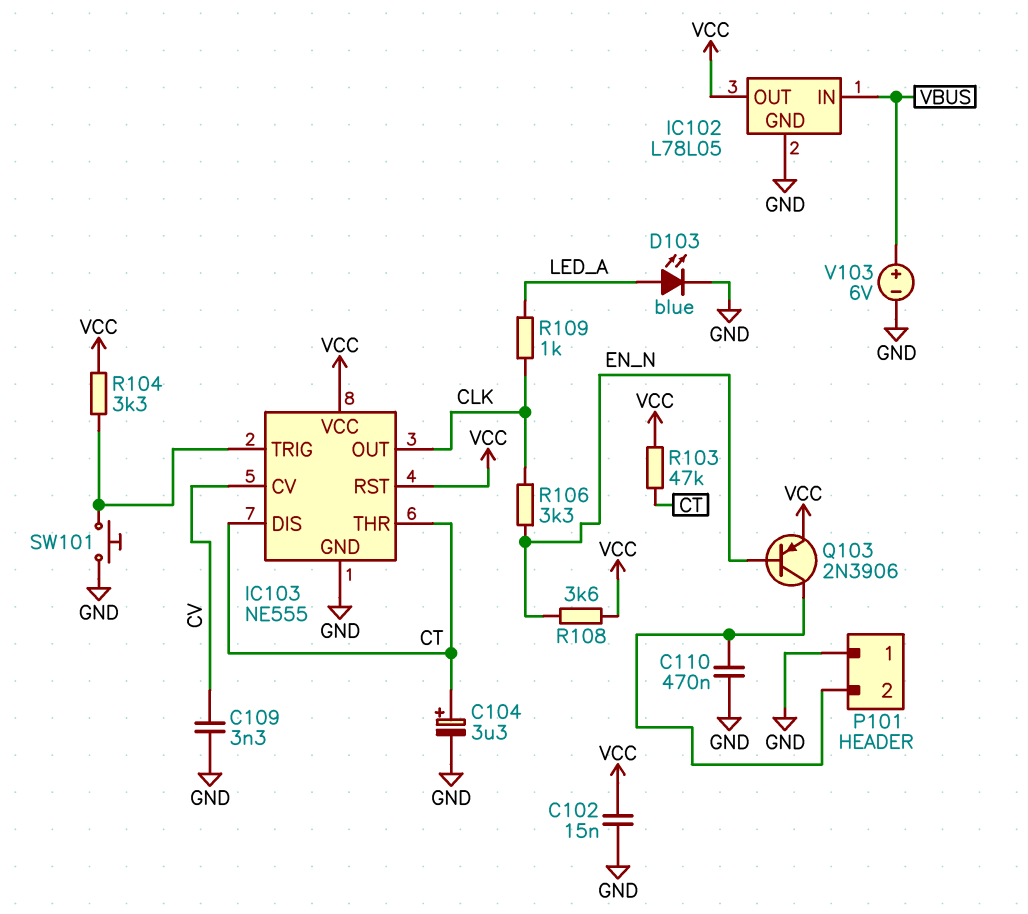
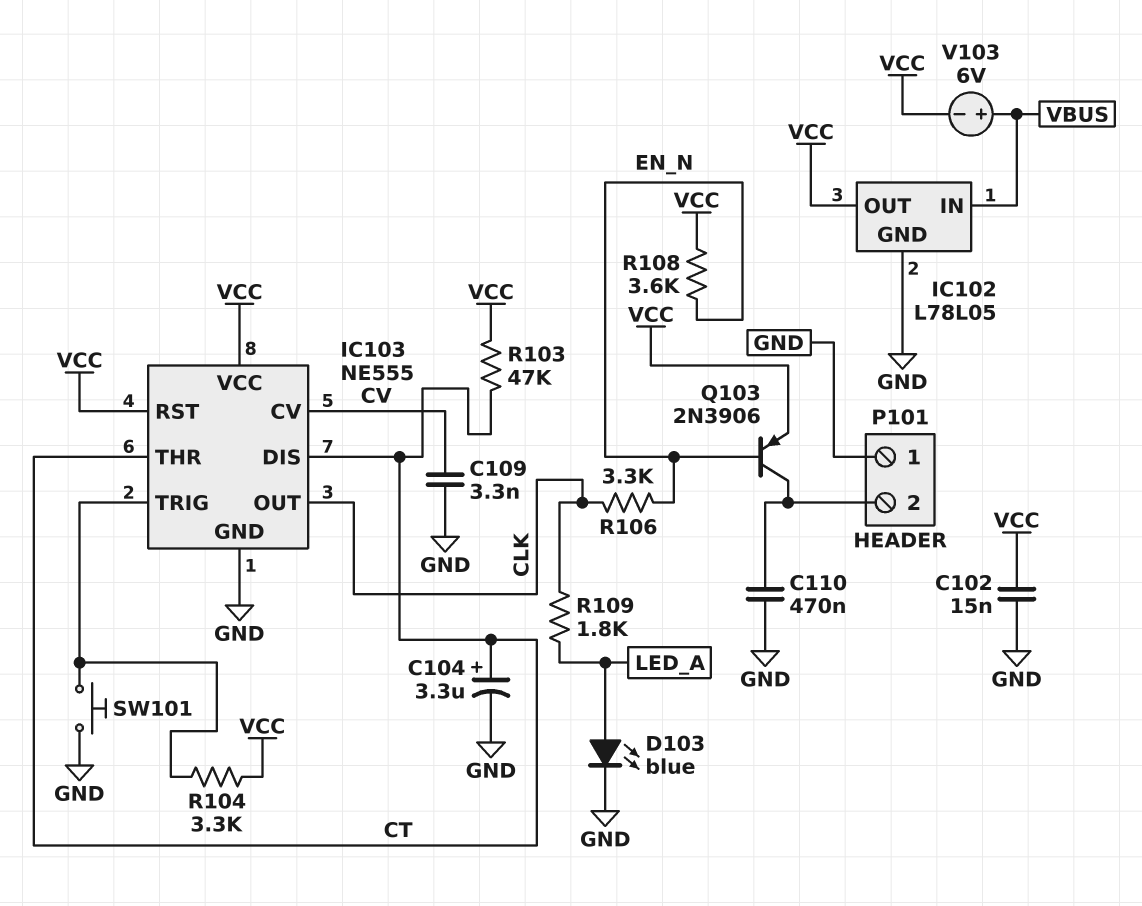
R109: 1k (CLK, LED_A) -> 1.8k (CLK, LED_A)
V103: 6V (plus VBUS, minus GND) -> 6V (plus VBUS, minus VCC)

